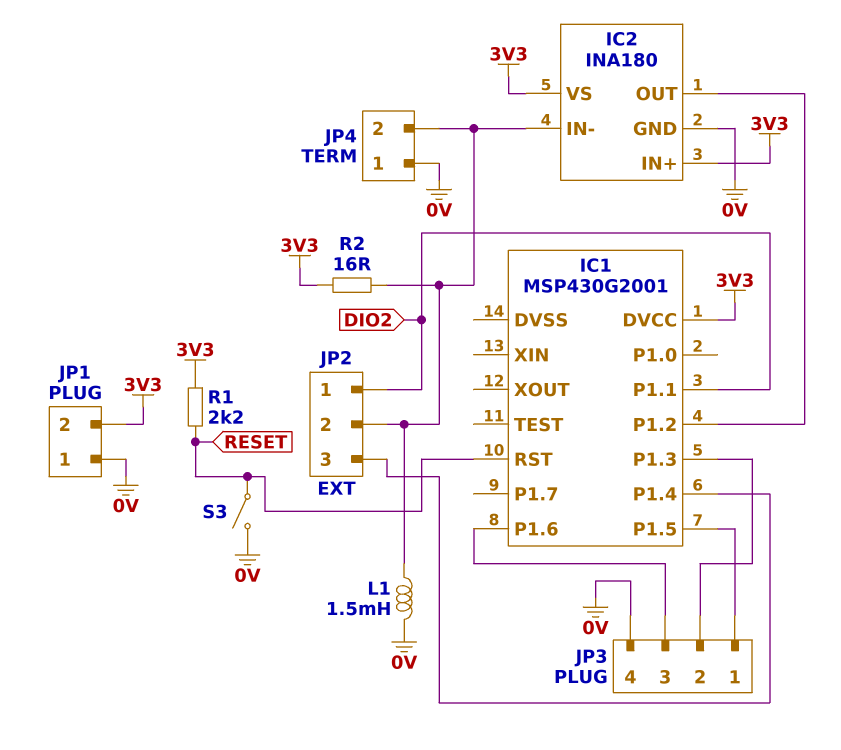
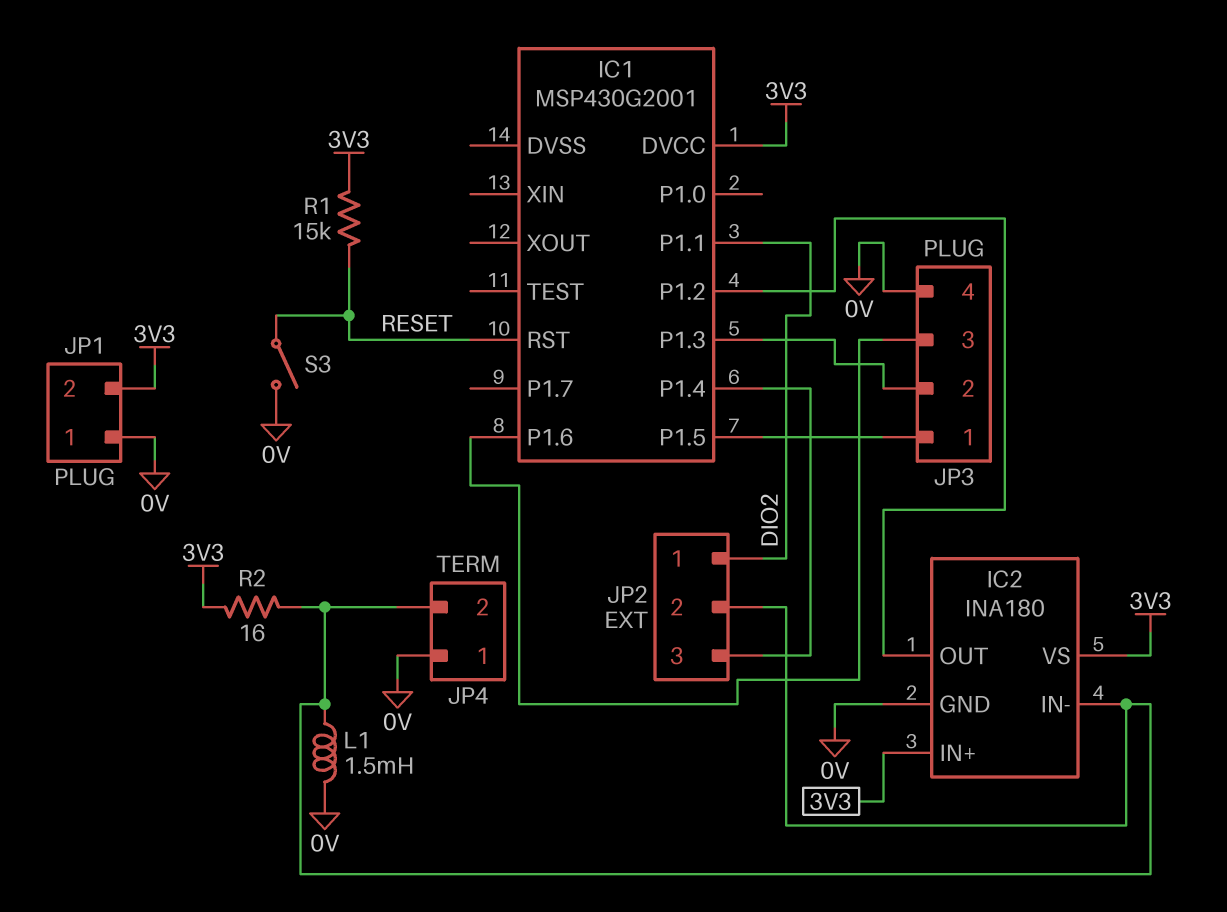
R1: 2.2k (3V3, RESET) -> 15k (3V3, RESET)

